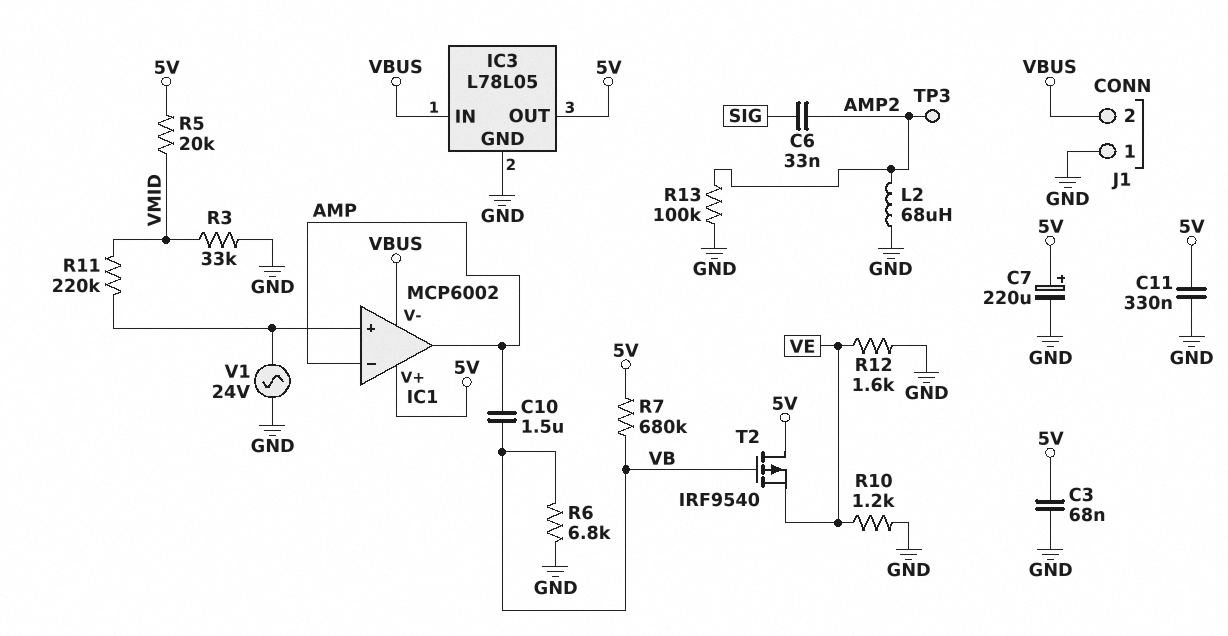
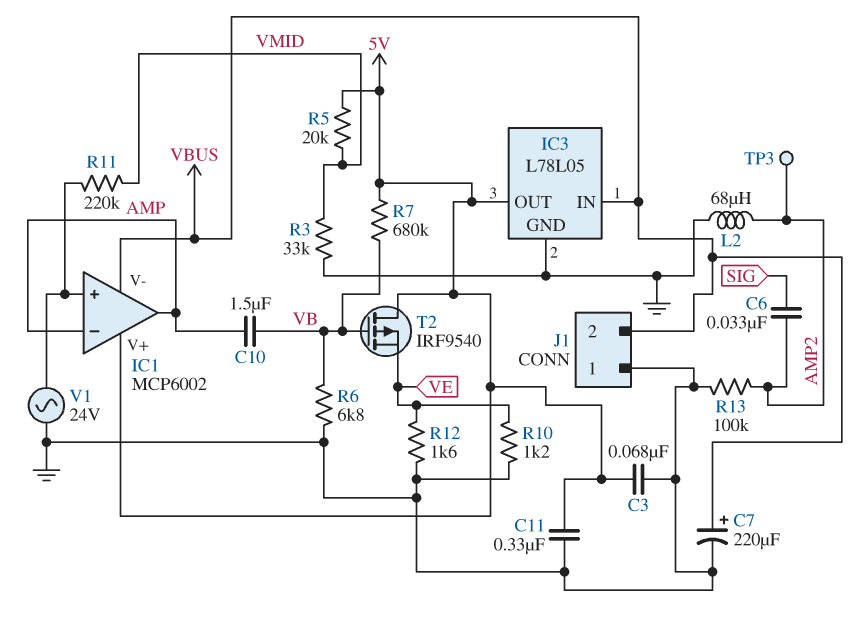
C7: 220uF (plus 5V, minus GND) -> 220uF (plus VBUS, minus GND)

